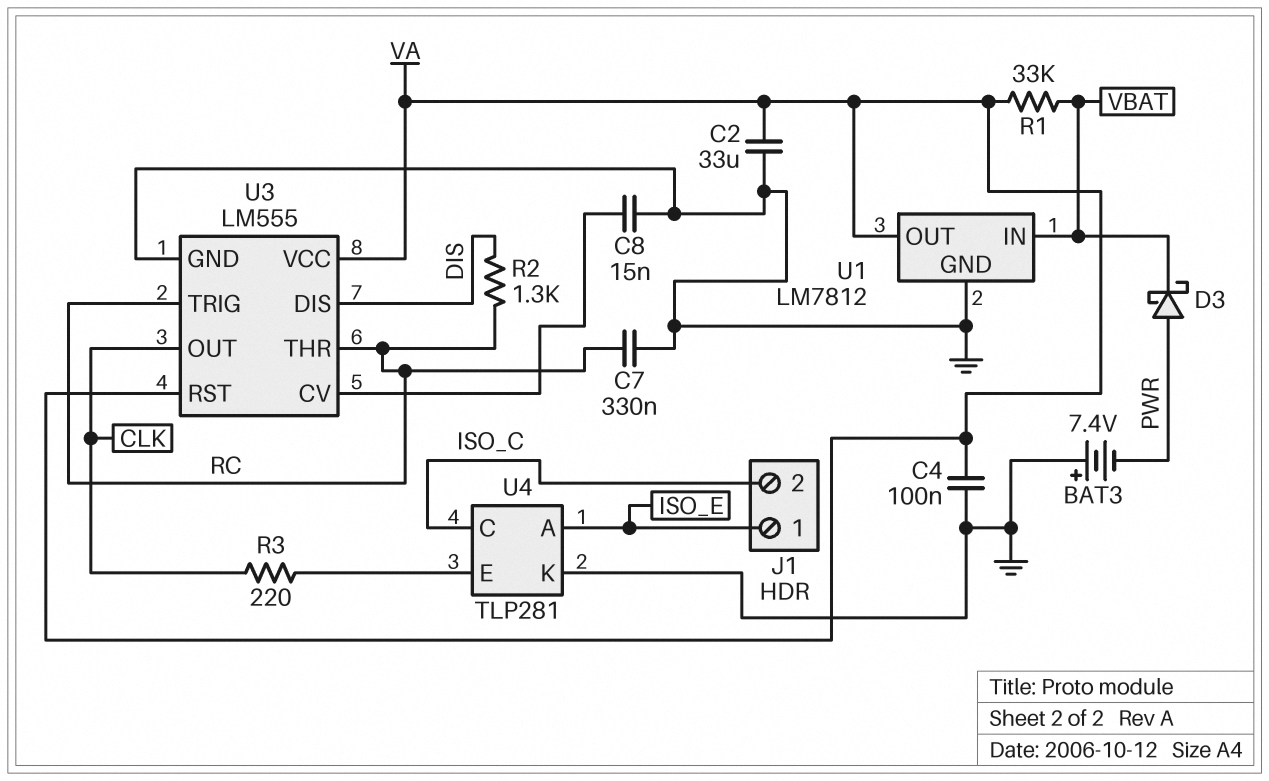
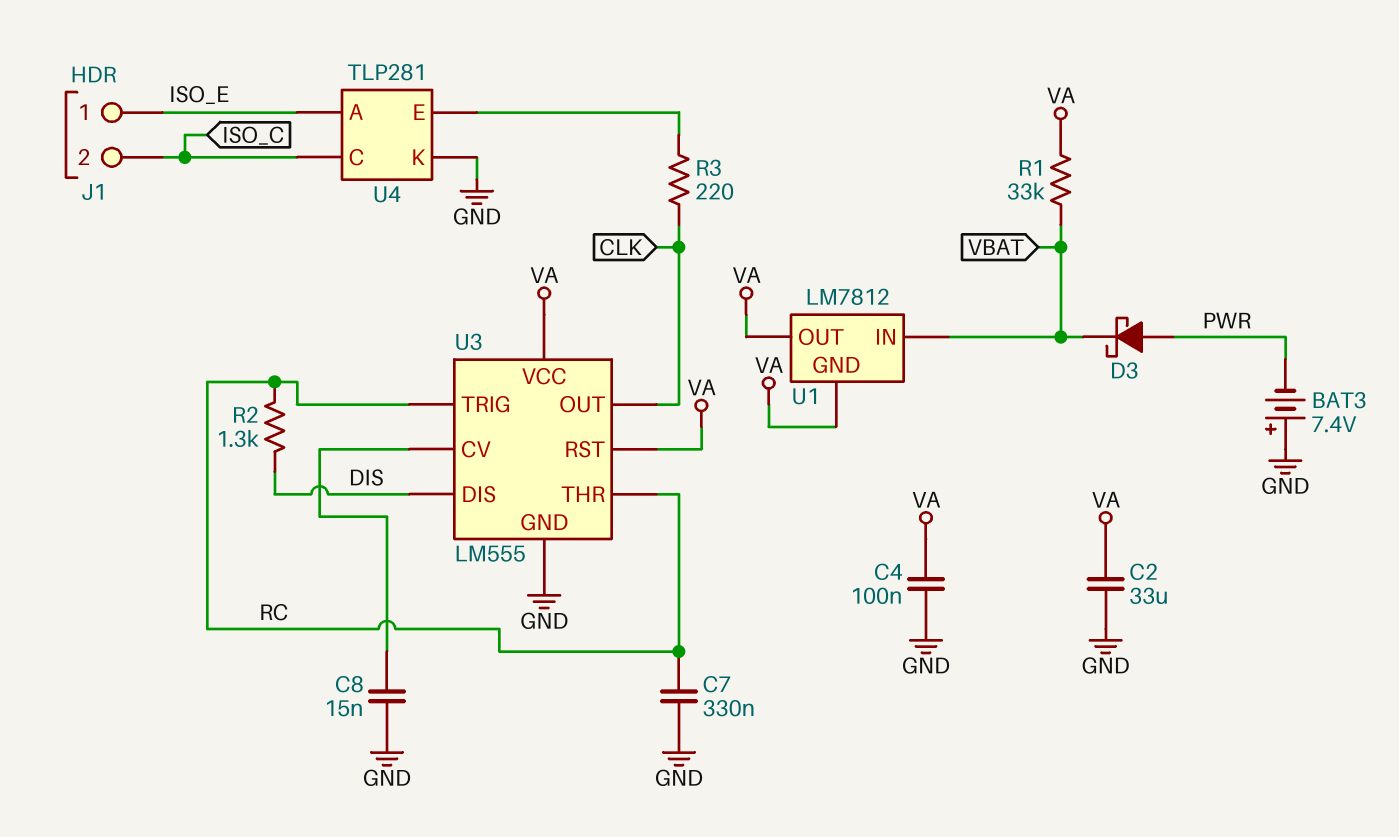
U1 pin GND: GND -> VA

